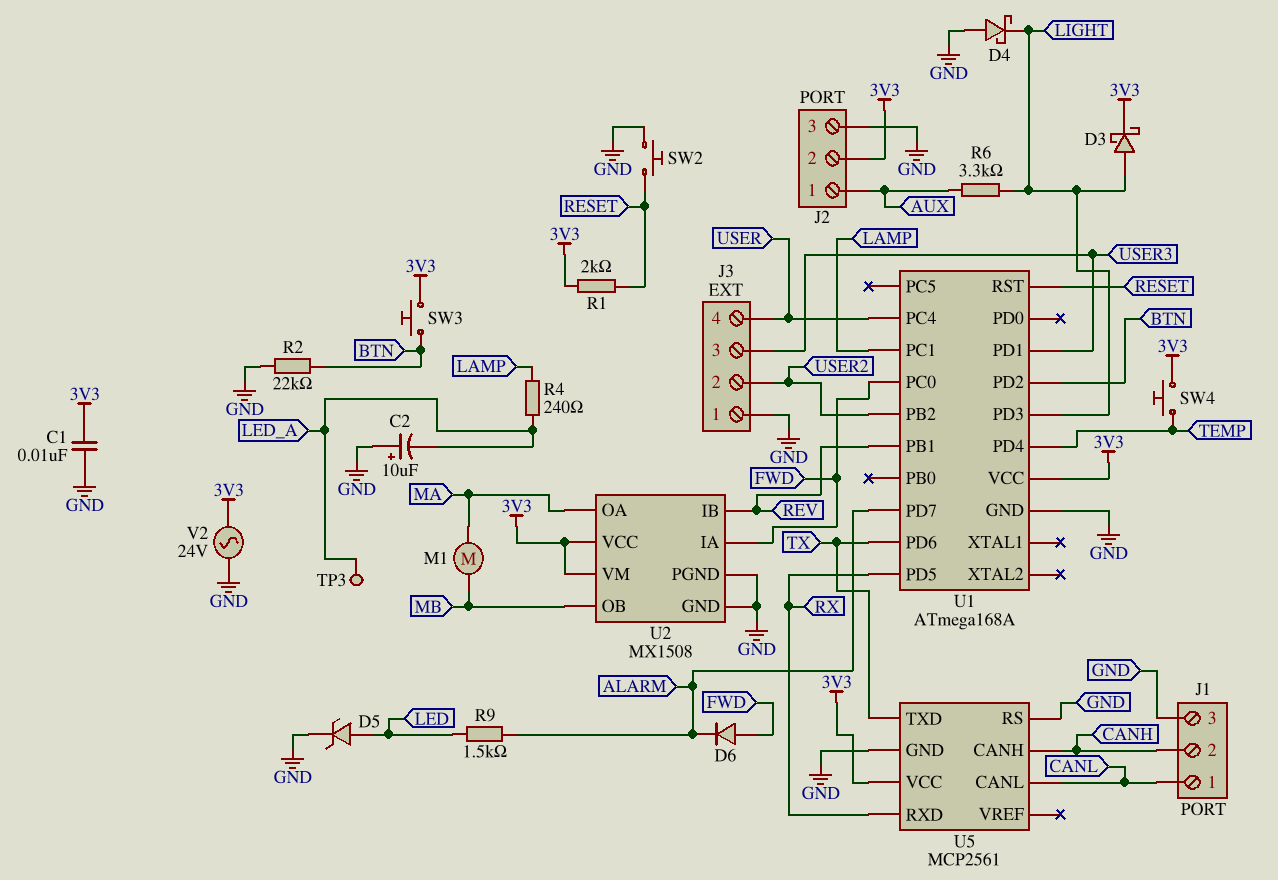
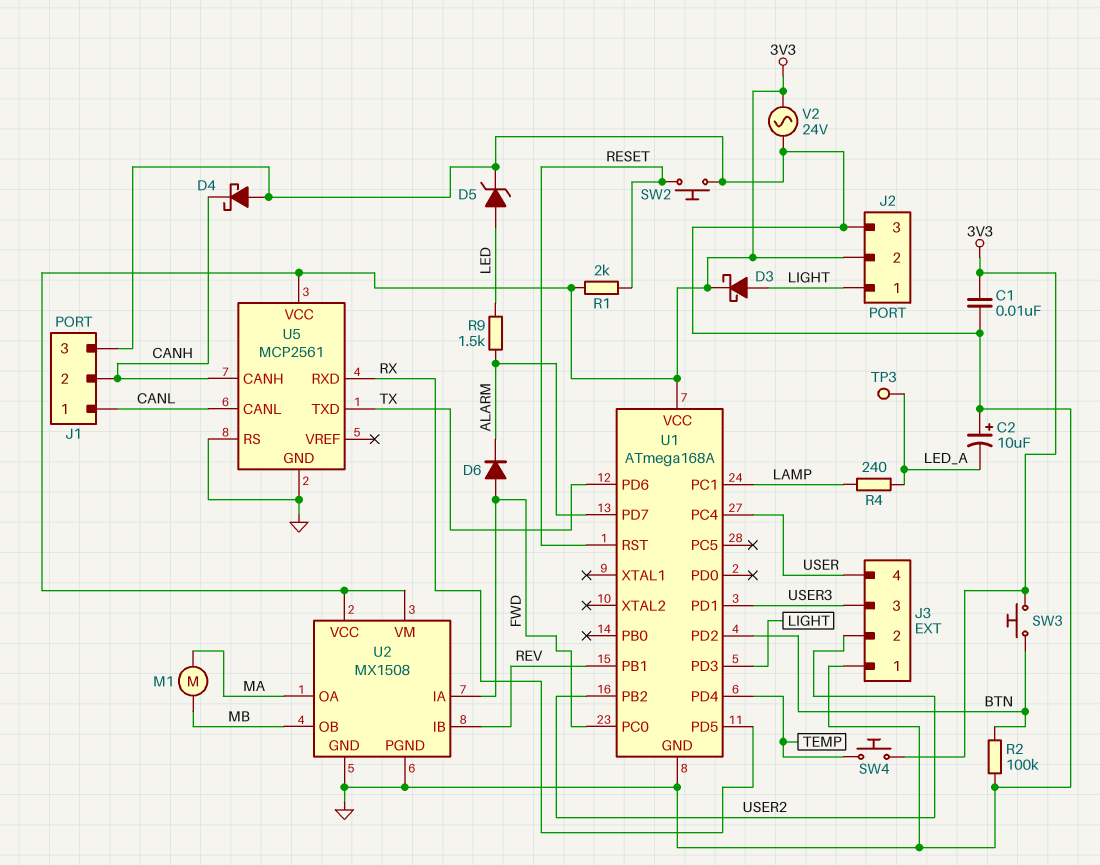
D4: schottky (A GND, K LIGHT) -> schottky (A GND, K CANH)
J2 pin 1: AUX -> LIGHT
R2: 22k (BTN, GND) -> 100k (BTN, GND)
R6: 3.3k (AUX, LIGHT) -> none

